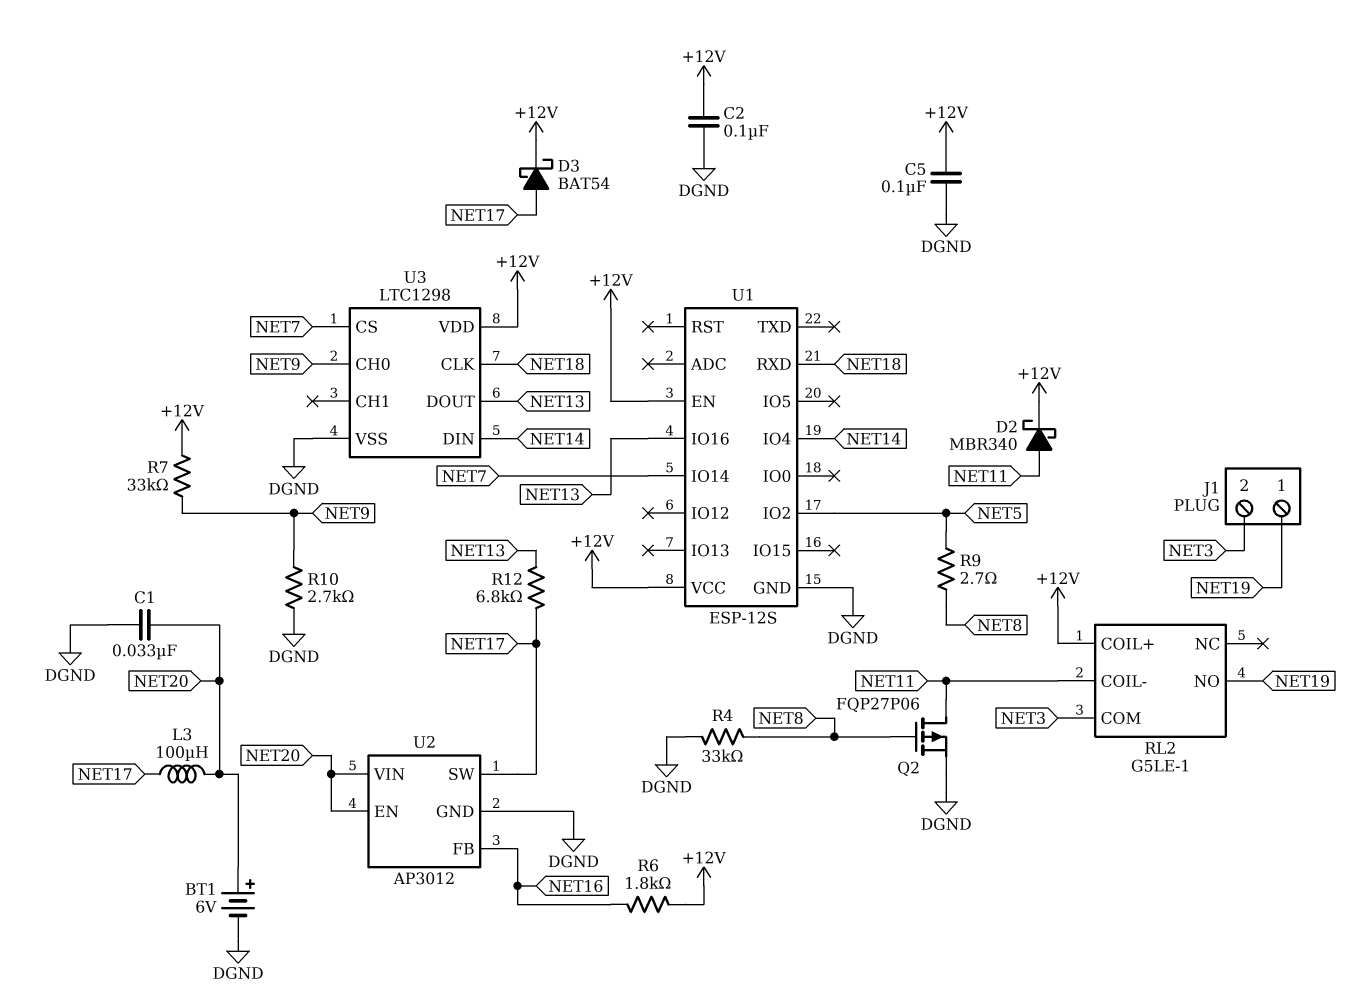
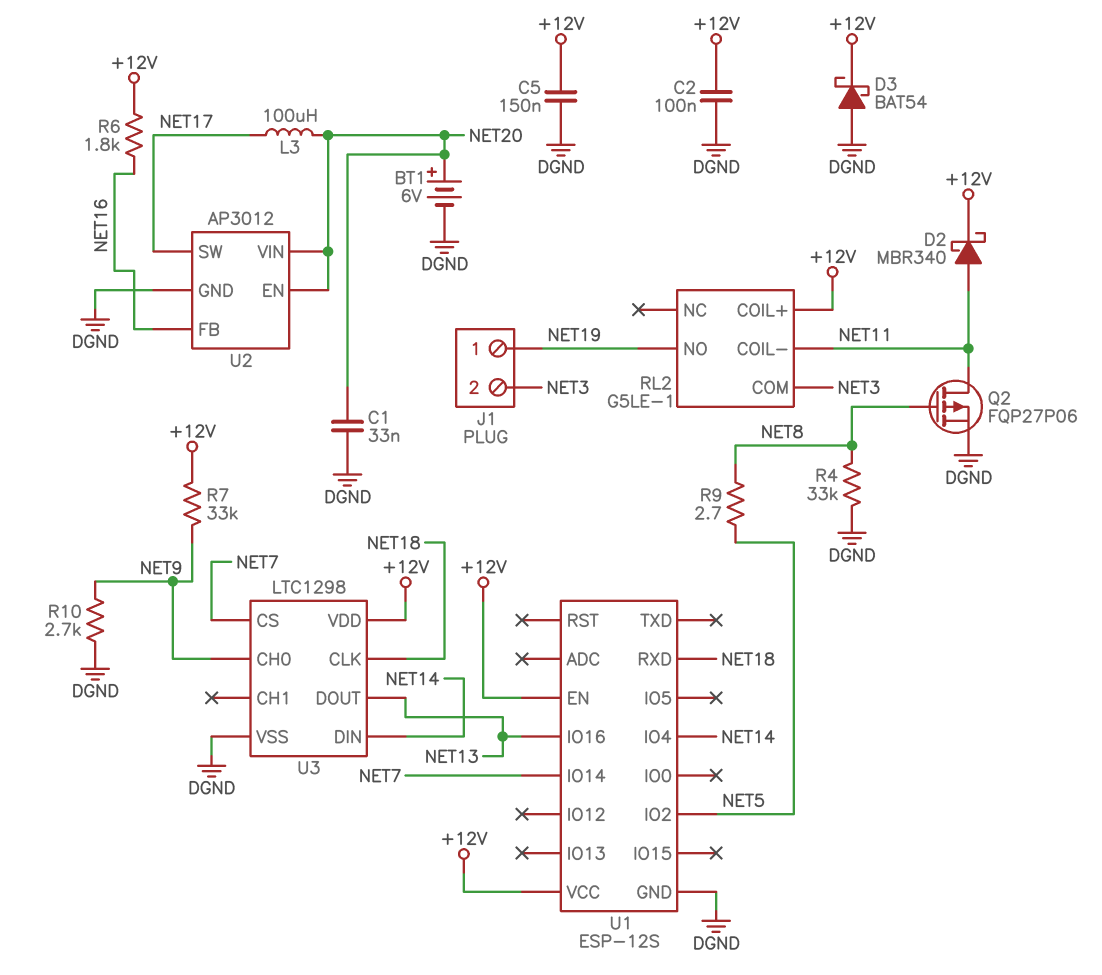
C5: 100nF (+12V, DGND) -> 150nF (+12V, DGND)
D3: schottky BAT54 (A NET17, K +12V) -> schottky BAT54 (A DGND, K +12V)
R12: 6.8k (NET13, NET17) -> none

